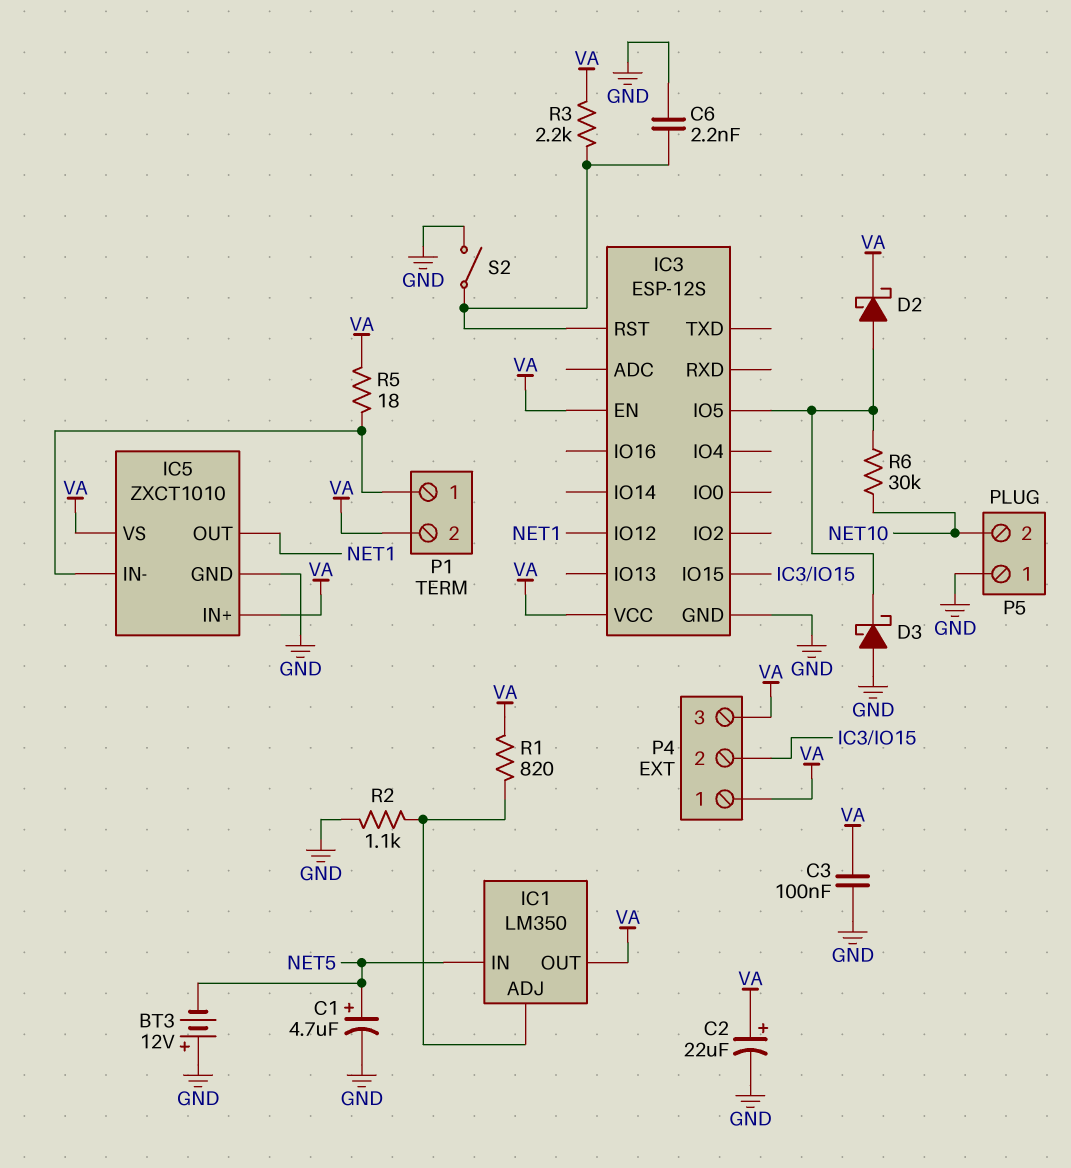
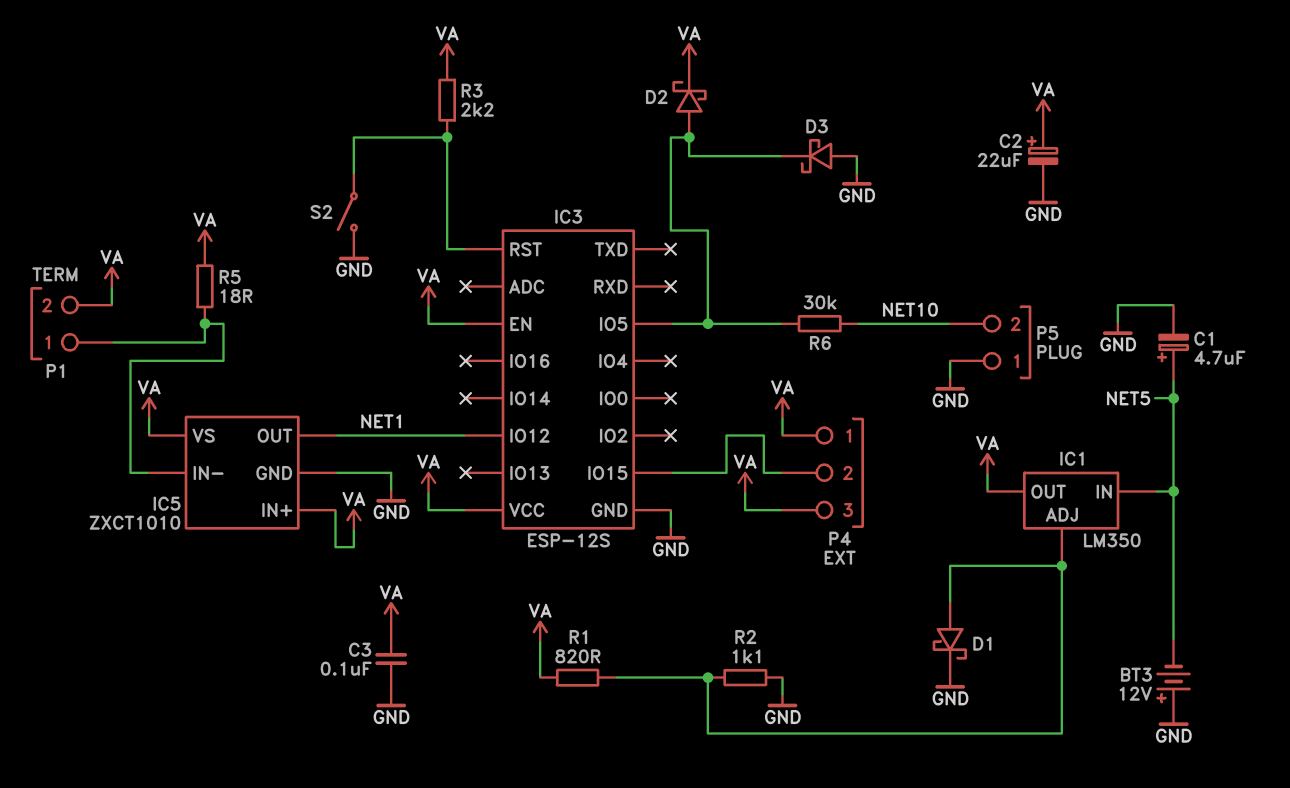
C6: 2.2nF (GND, IC3/RST) -> none
D1: none -> schottky (A IC1/ADJ, K GND)

